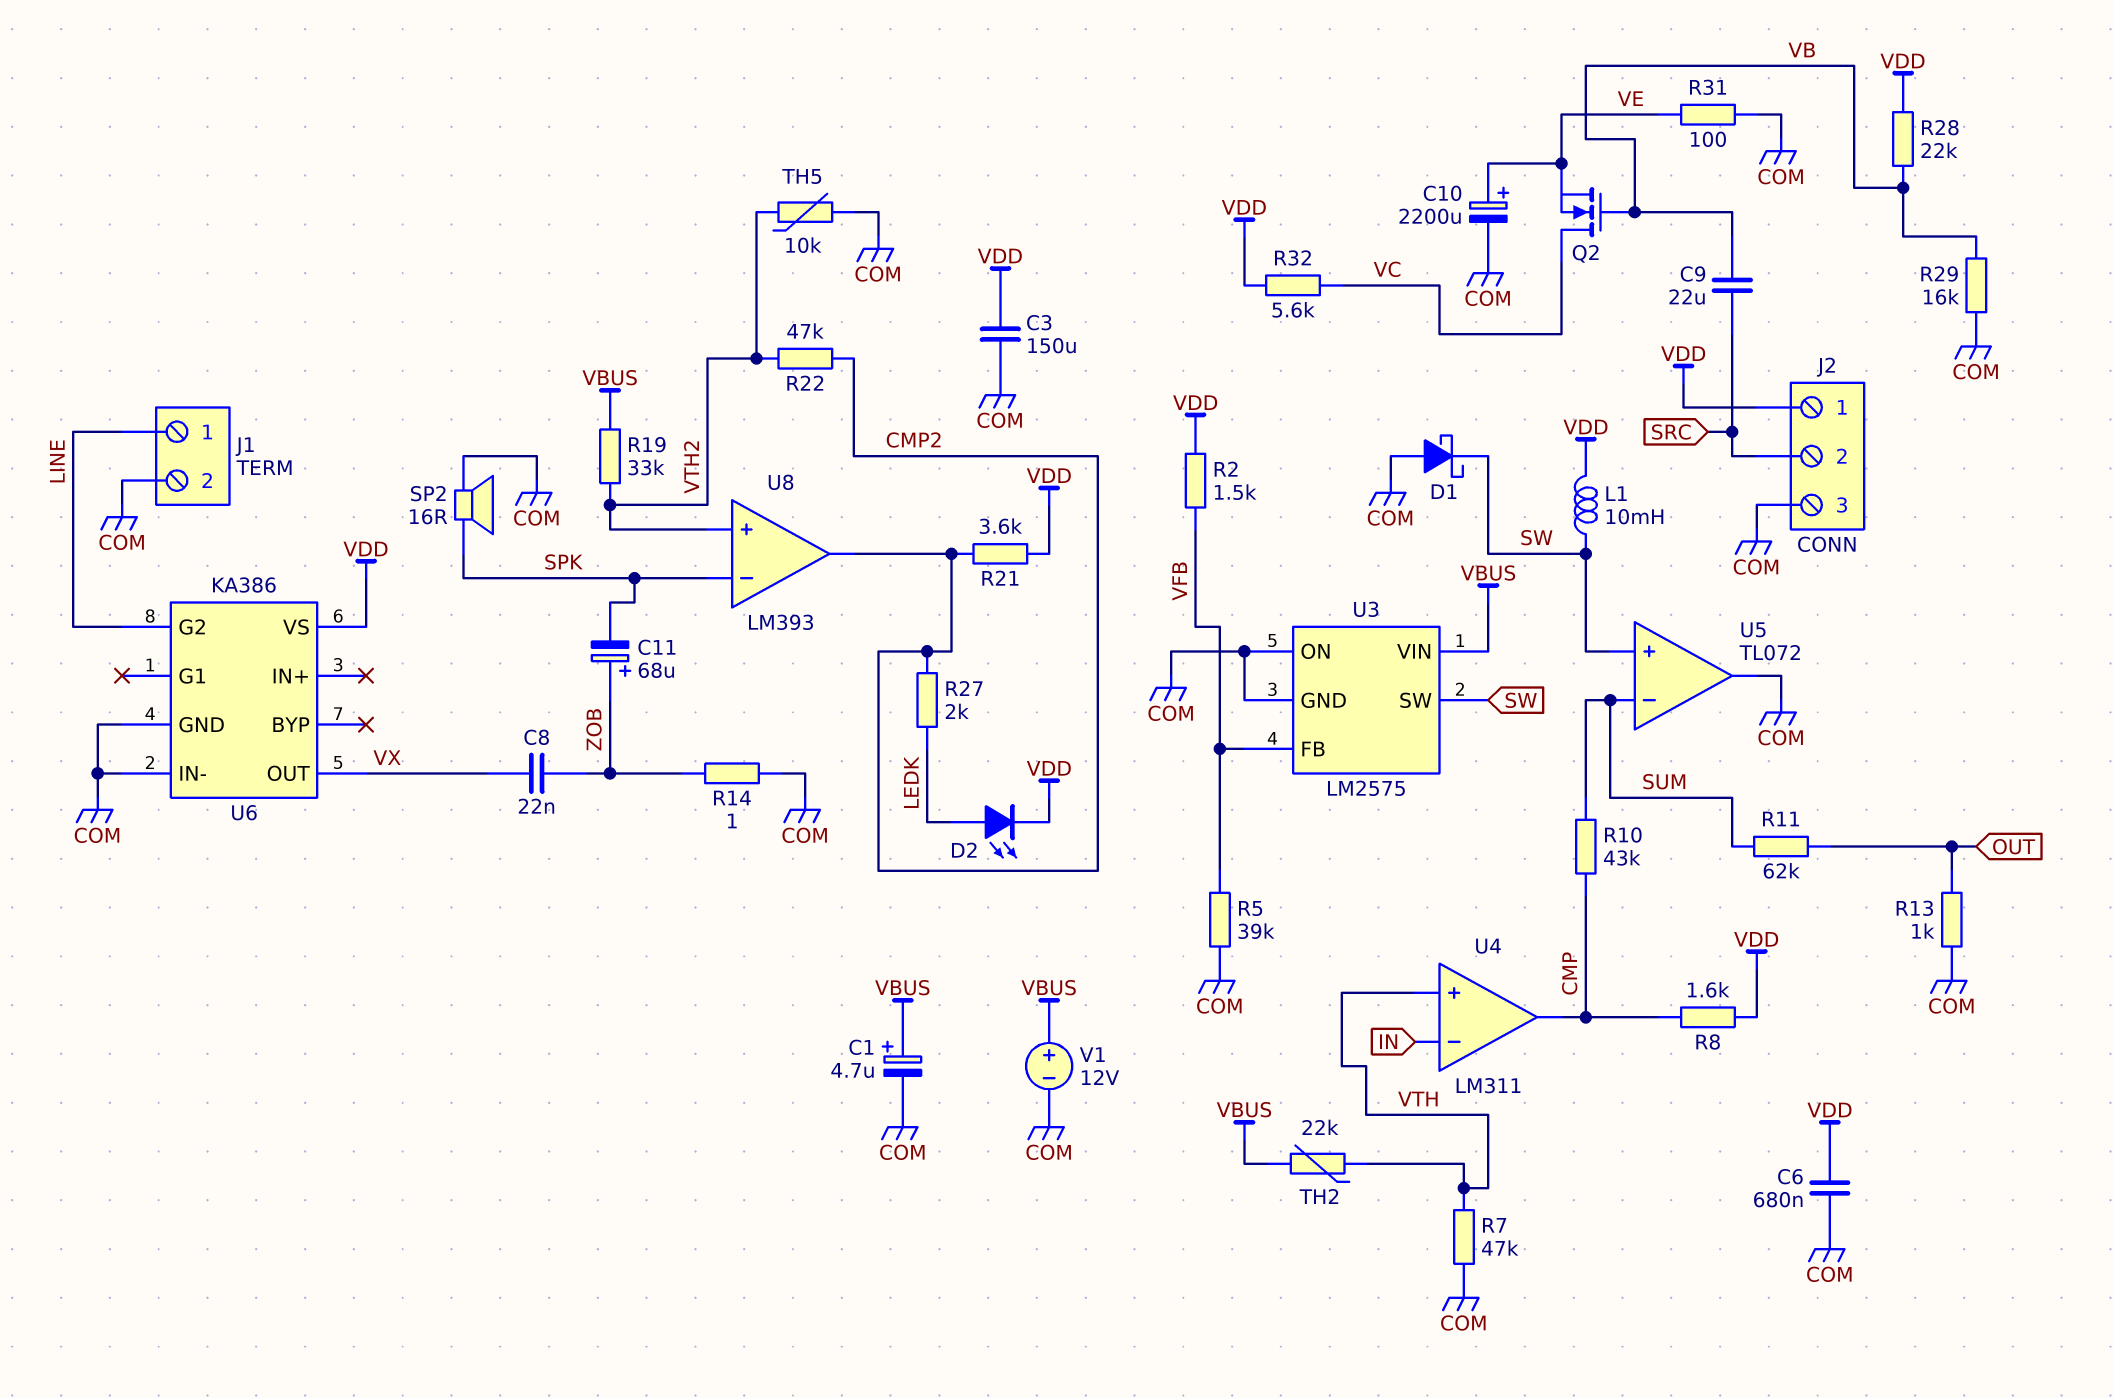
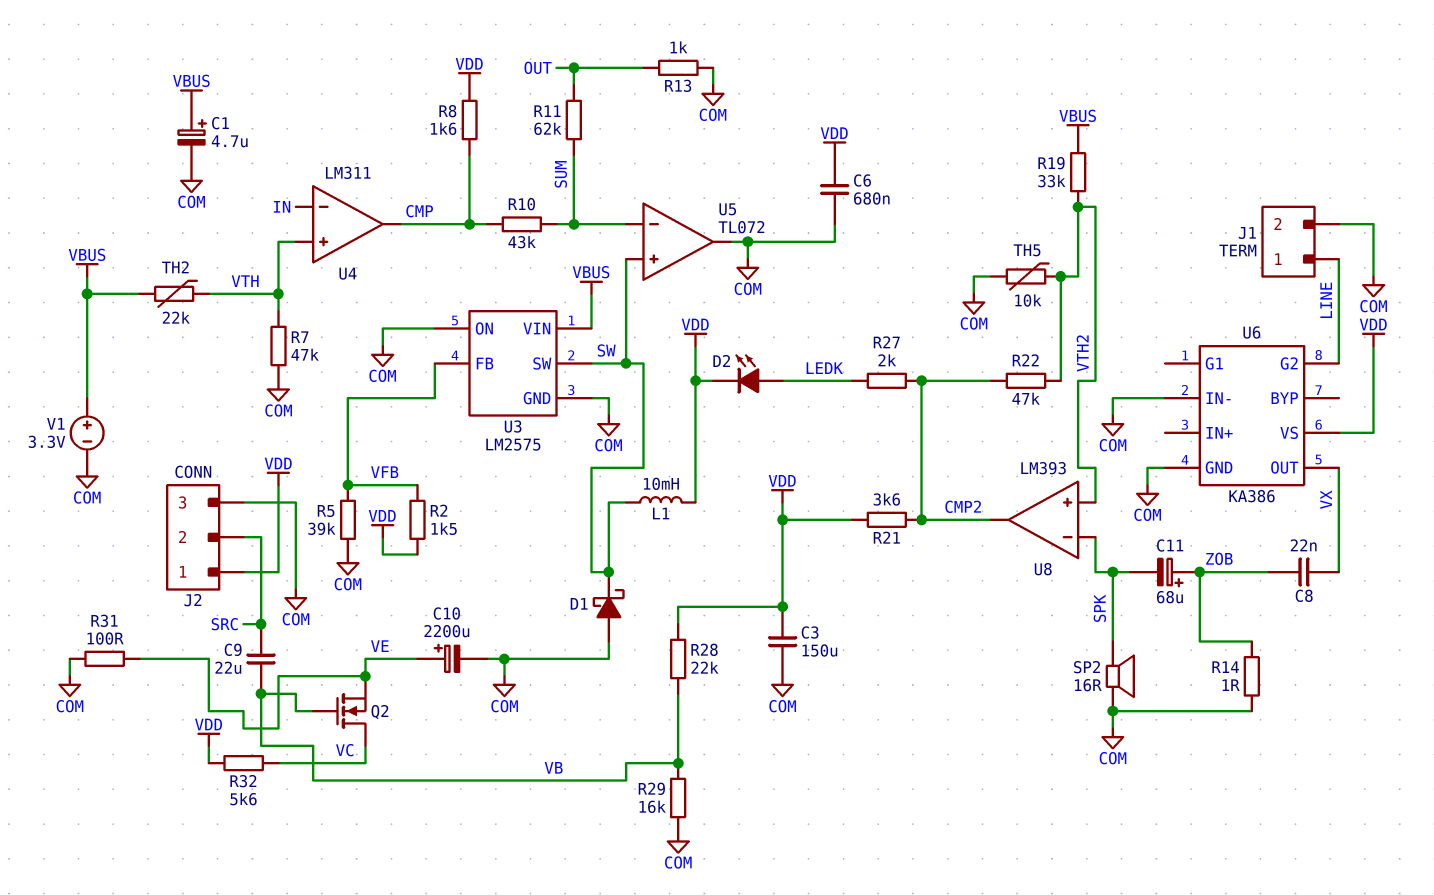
V1: 12V (plus VBUS, minus COM) -> 3.3V (plus VBUS, minus COM)

